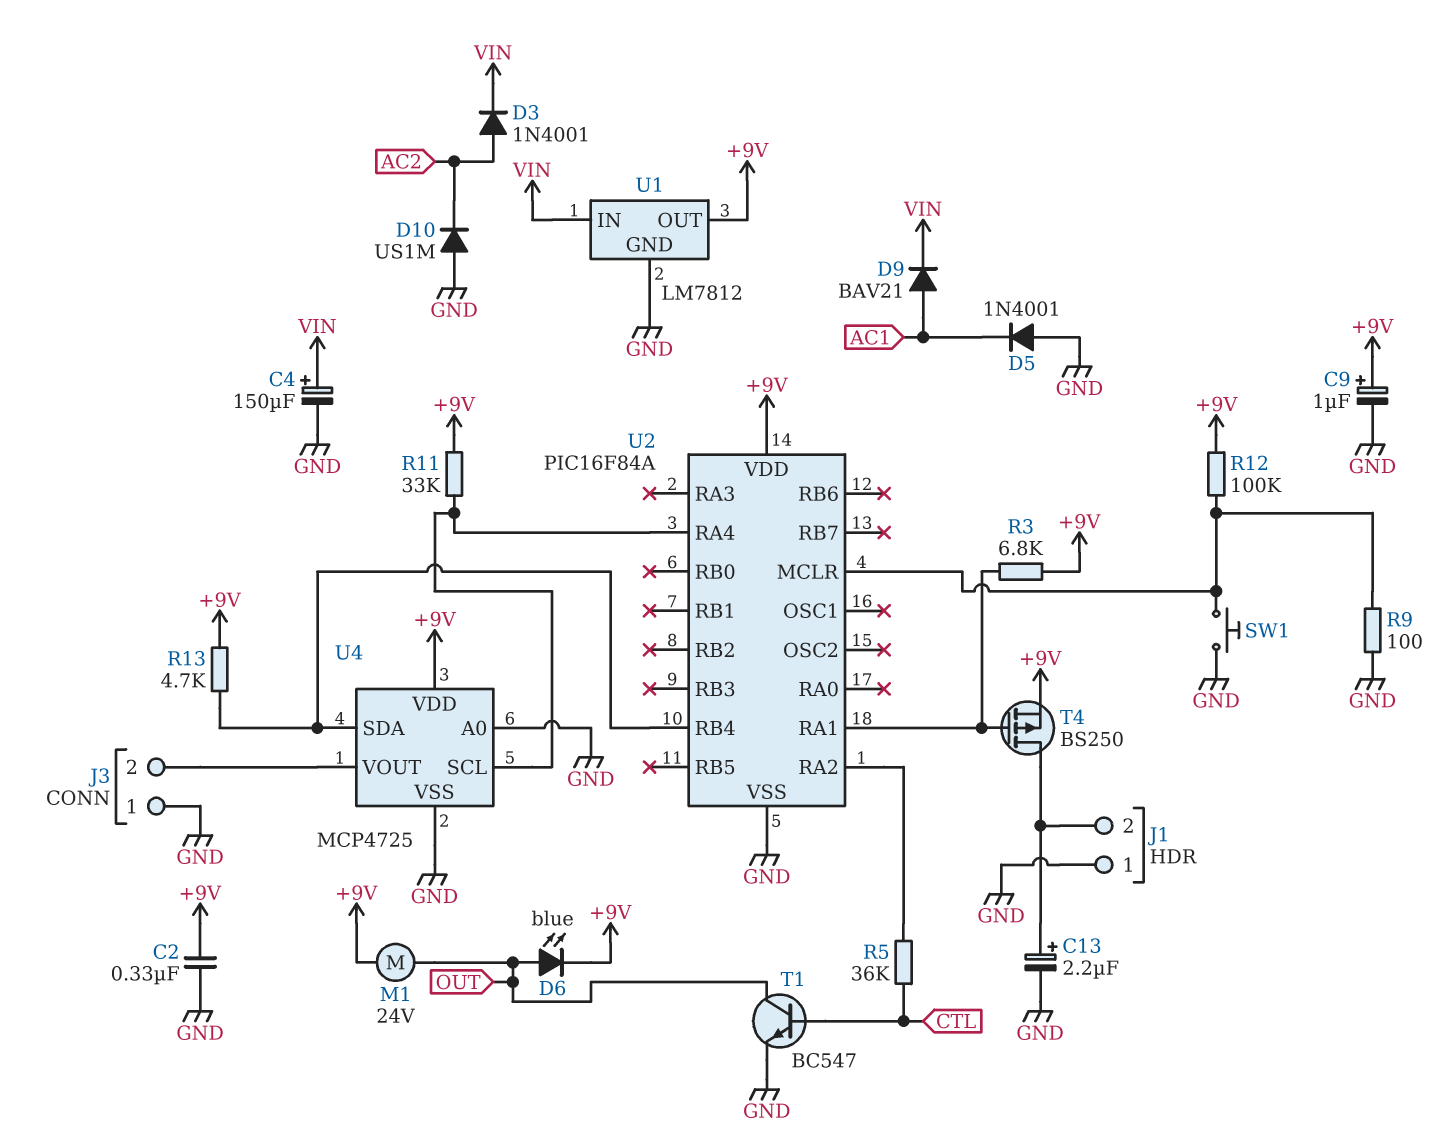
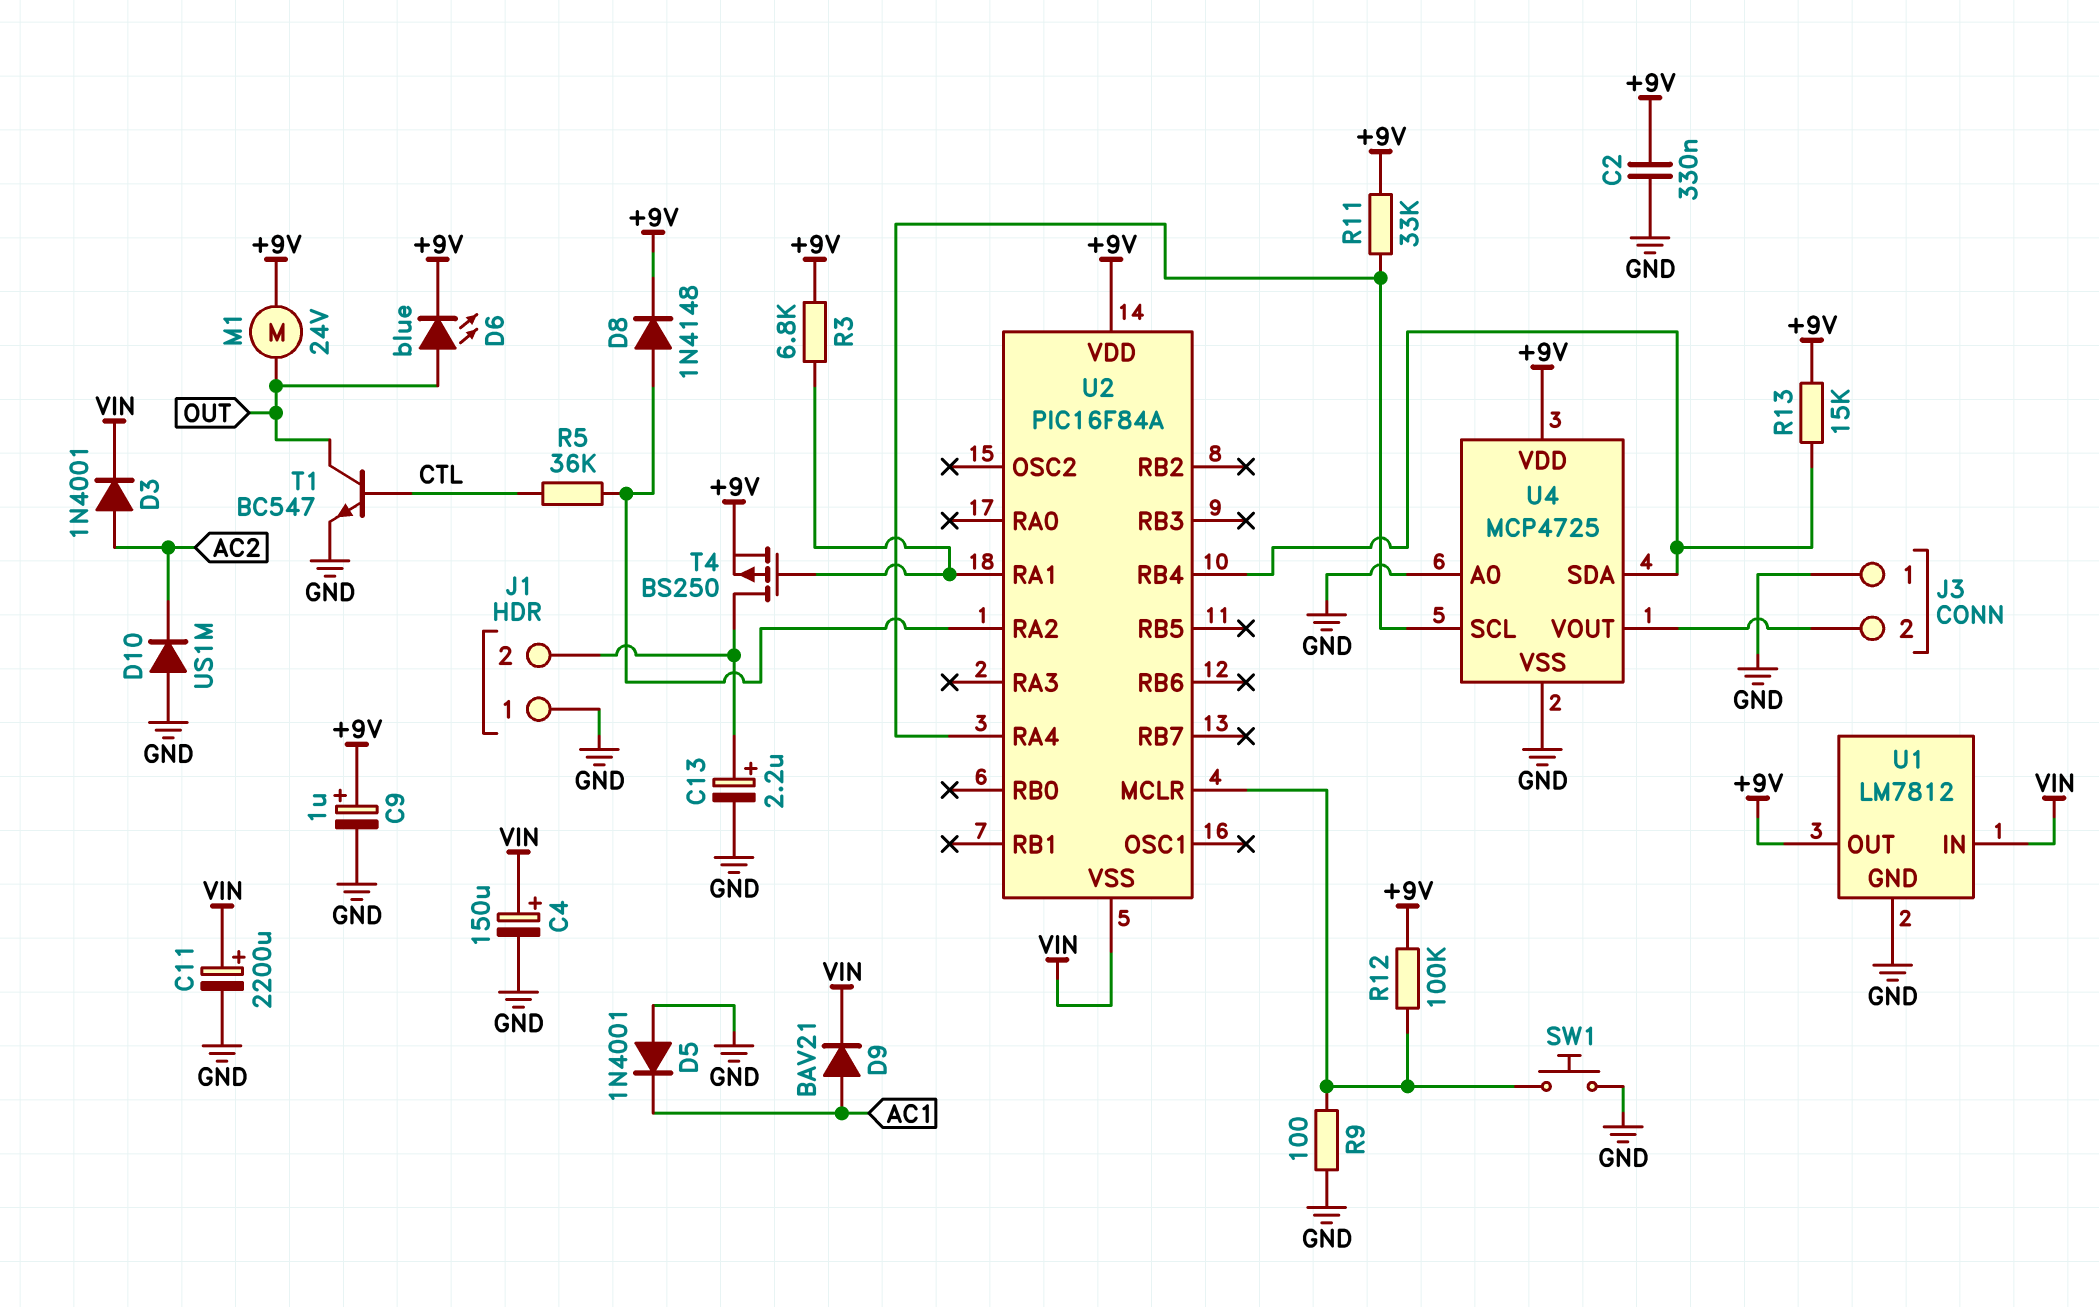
C11: none -> 2200uF (plus VIN, minus GND)
D8: none -> diode 1N4148 (A U2/RA2, K +9V)
R13: 4.7k (+9V, U2/RB4) -> 15k (+9V, U2/RB4)
U2 pin VSS: GND -> VIN

